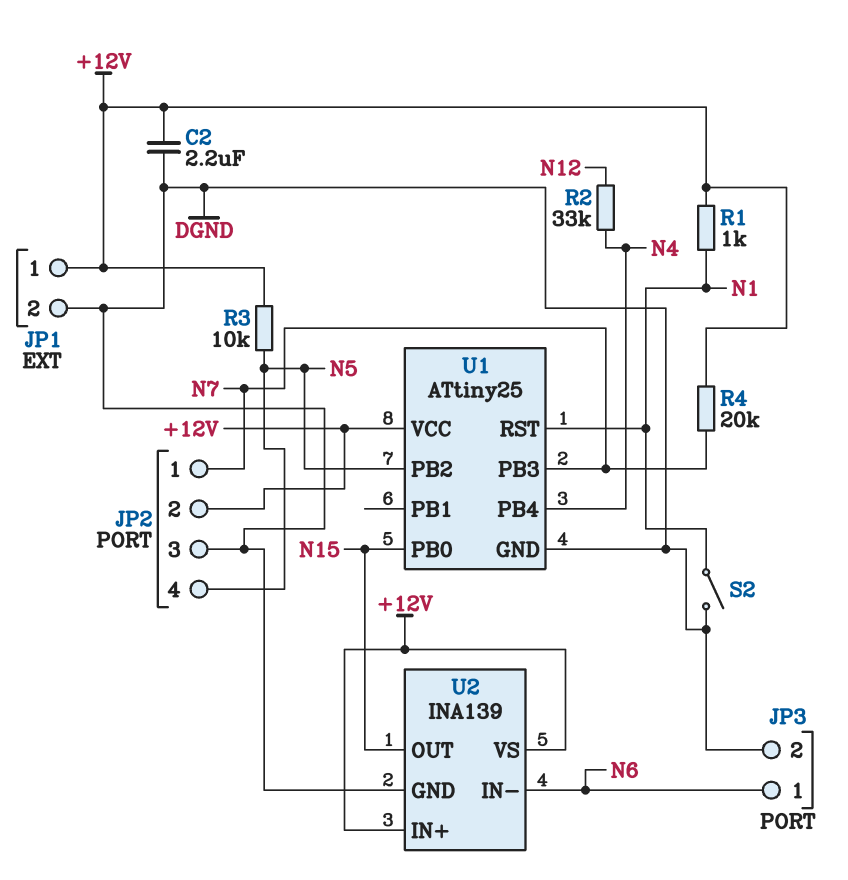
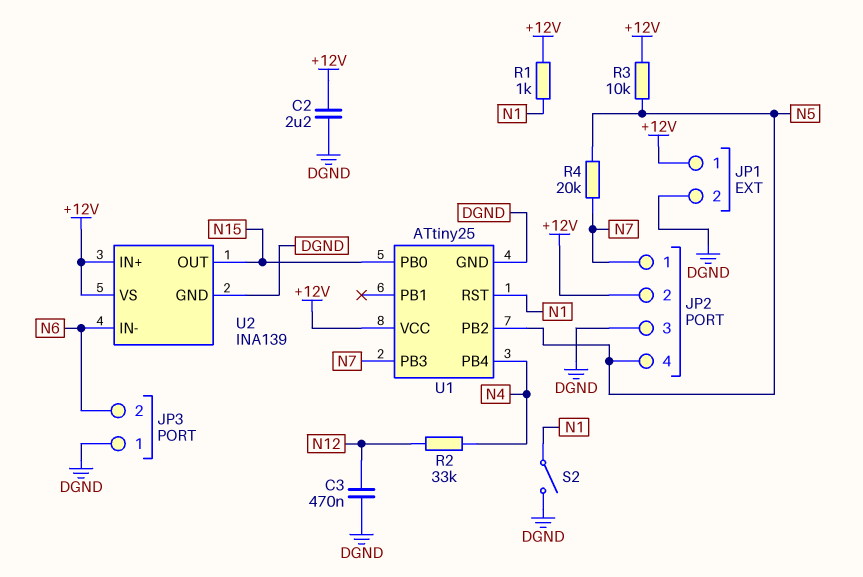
C3: none -> 470nF (DGND, N12)
JP3 pin 1: N6 -> DGND
JP3 pin 2: DGND -> N6
R4: 20k (+12V, N7) -> 20k (N5, N7)

